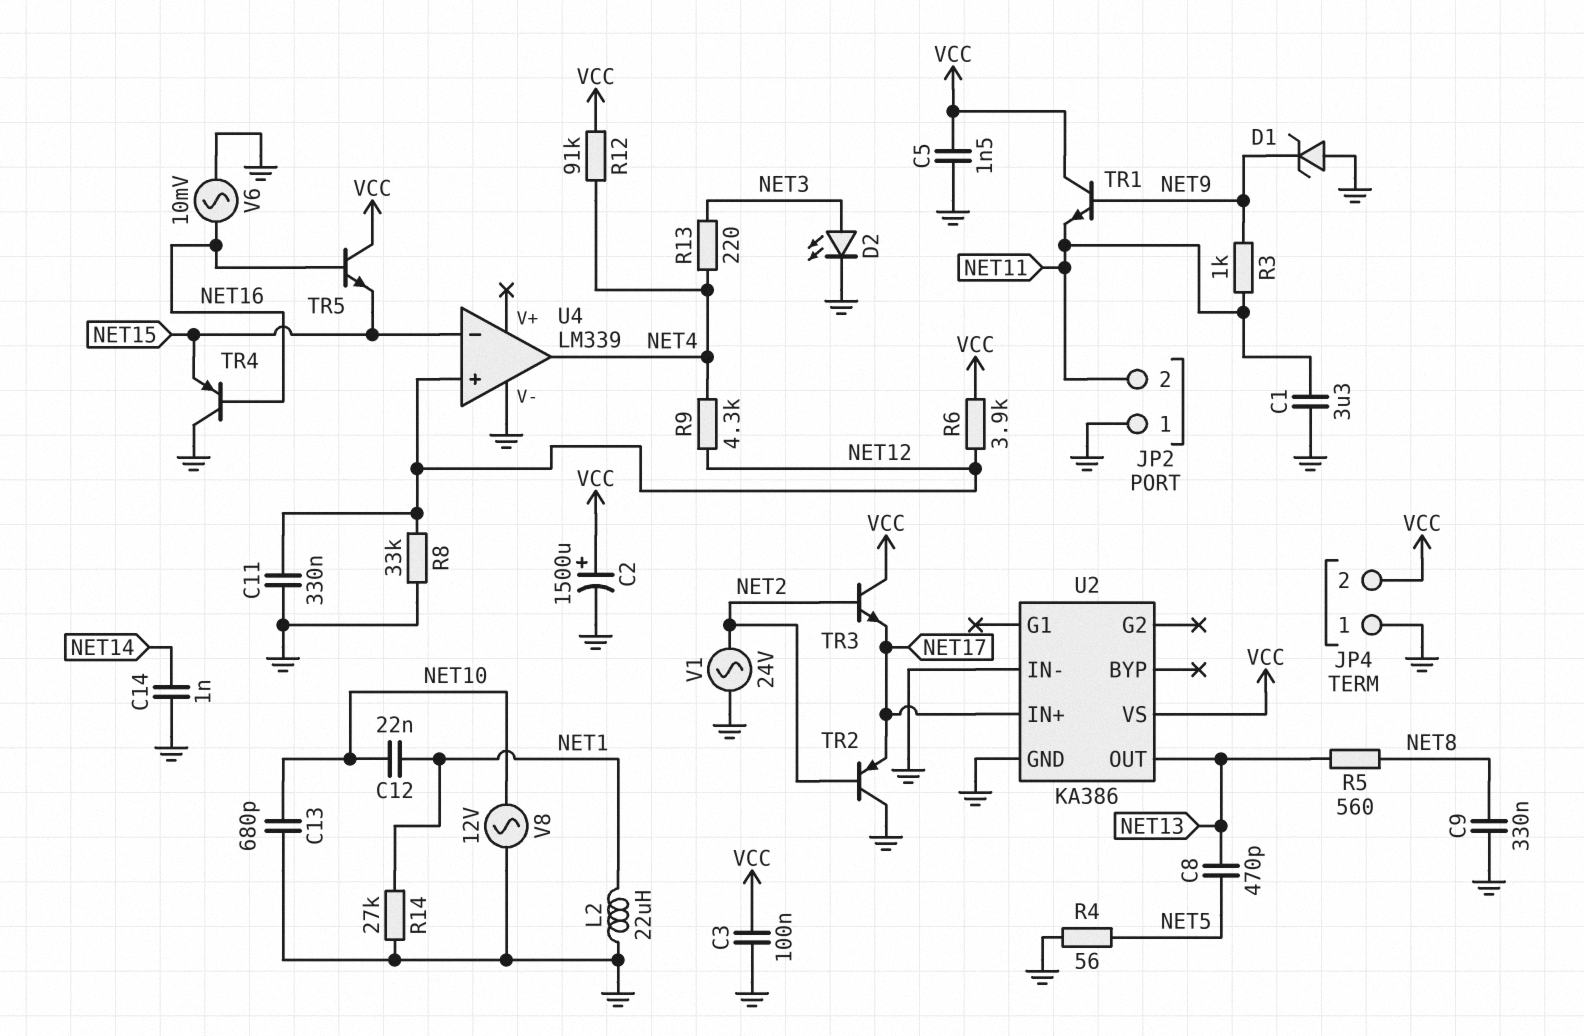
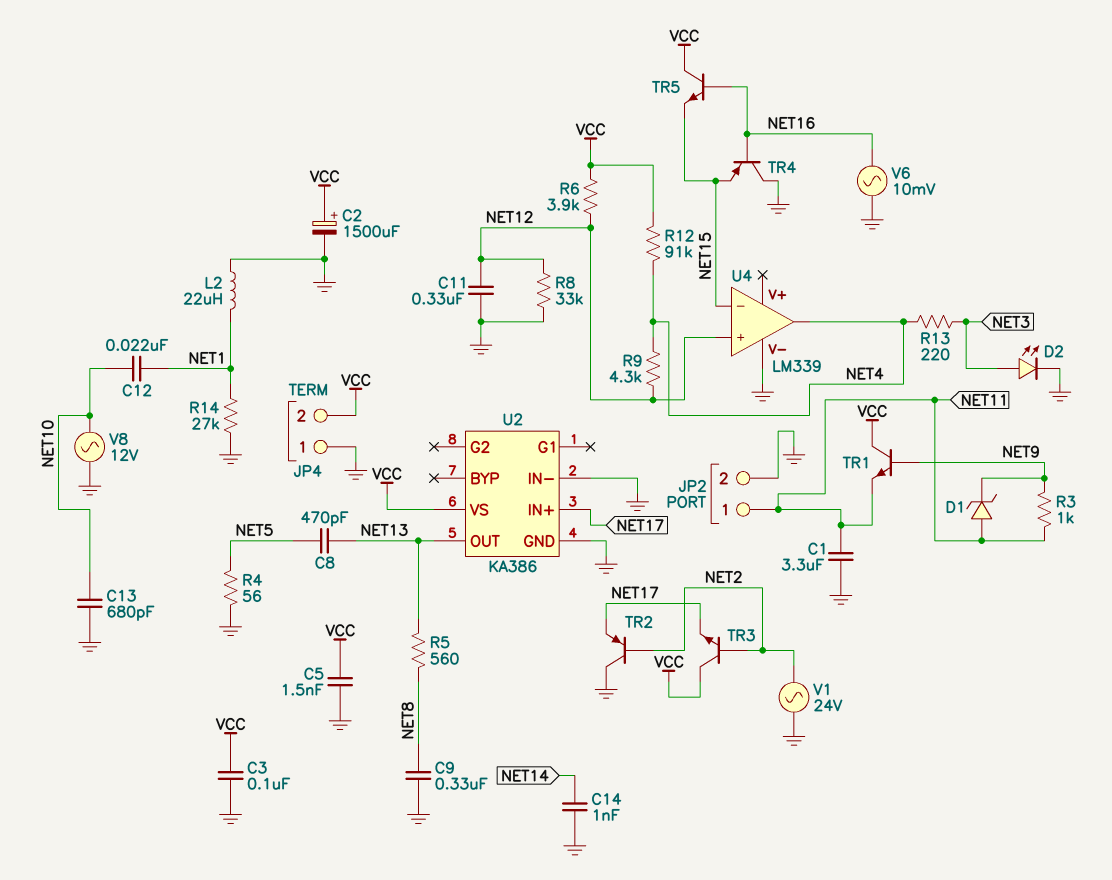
D1: zener (A GND, K NET9) -> zener (A NET11, K NET9)
JP2 pin 1: GND -> NET11
JP2 pin 2: NET11 -> GND

